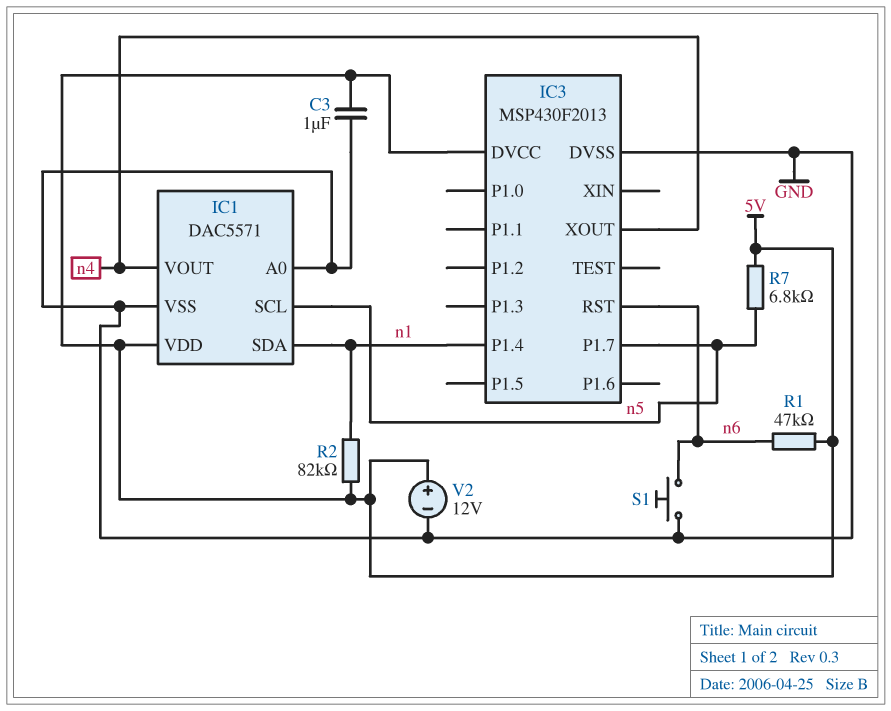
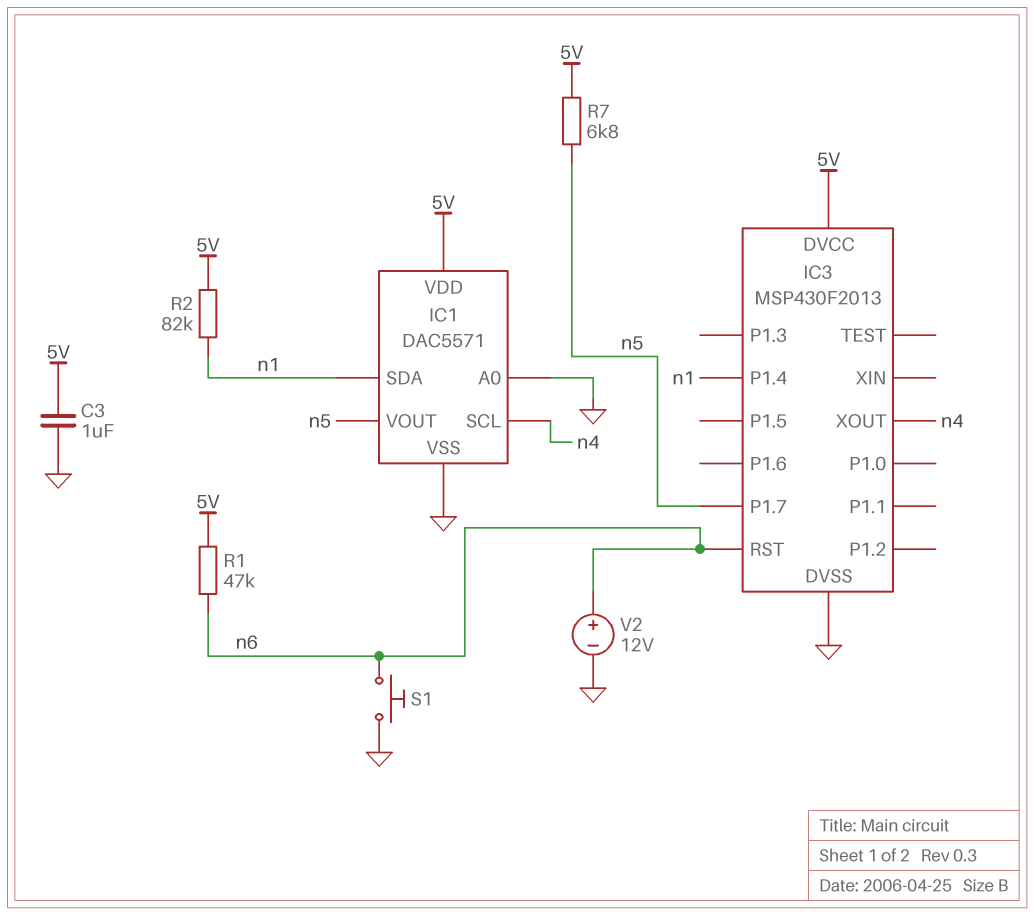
IC1 pin SCL: n5 -> n4
IC1 pin VOUT: n4 -> n5
V2: 12V (plus 5V, minus GND) -> 12V (plus n6, minus GND)

